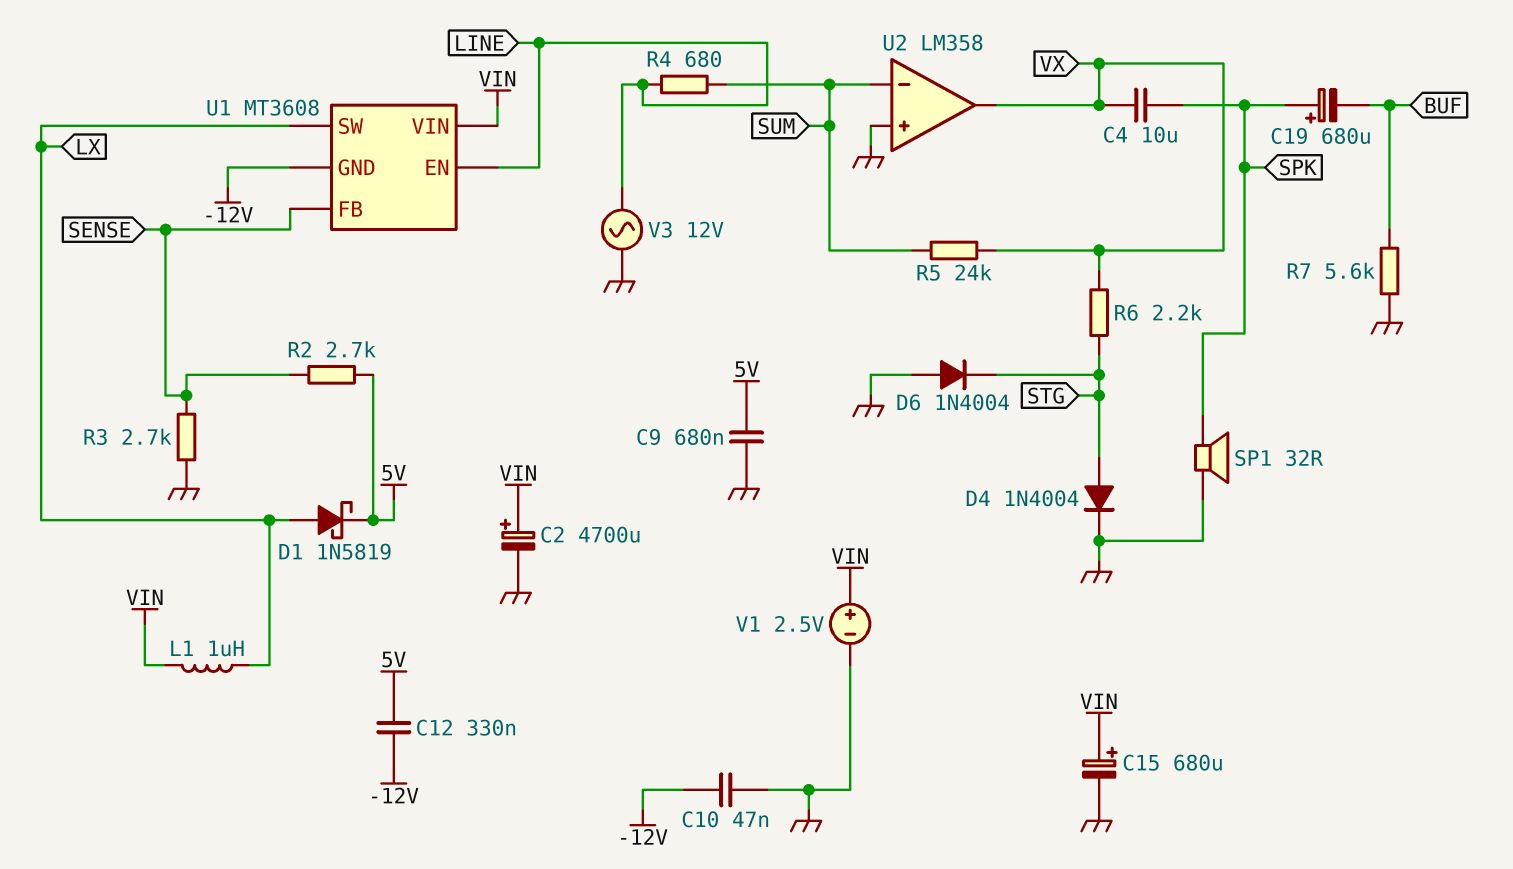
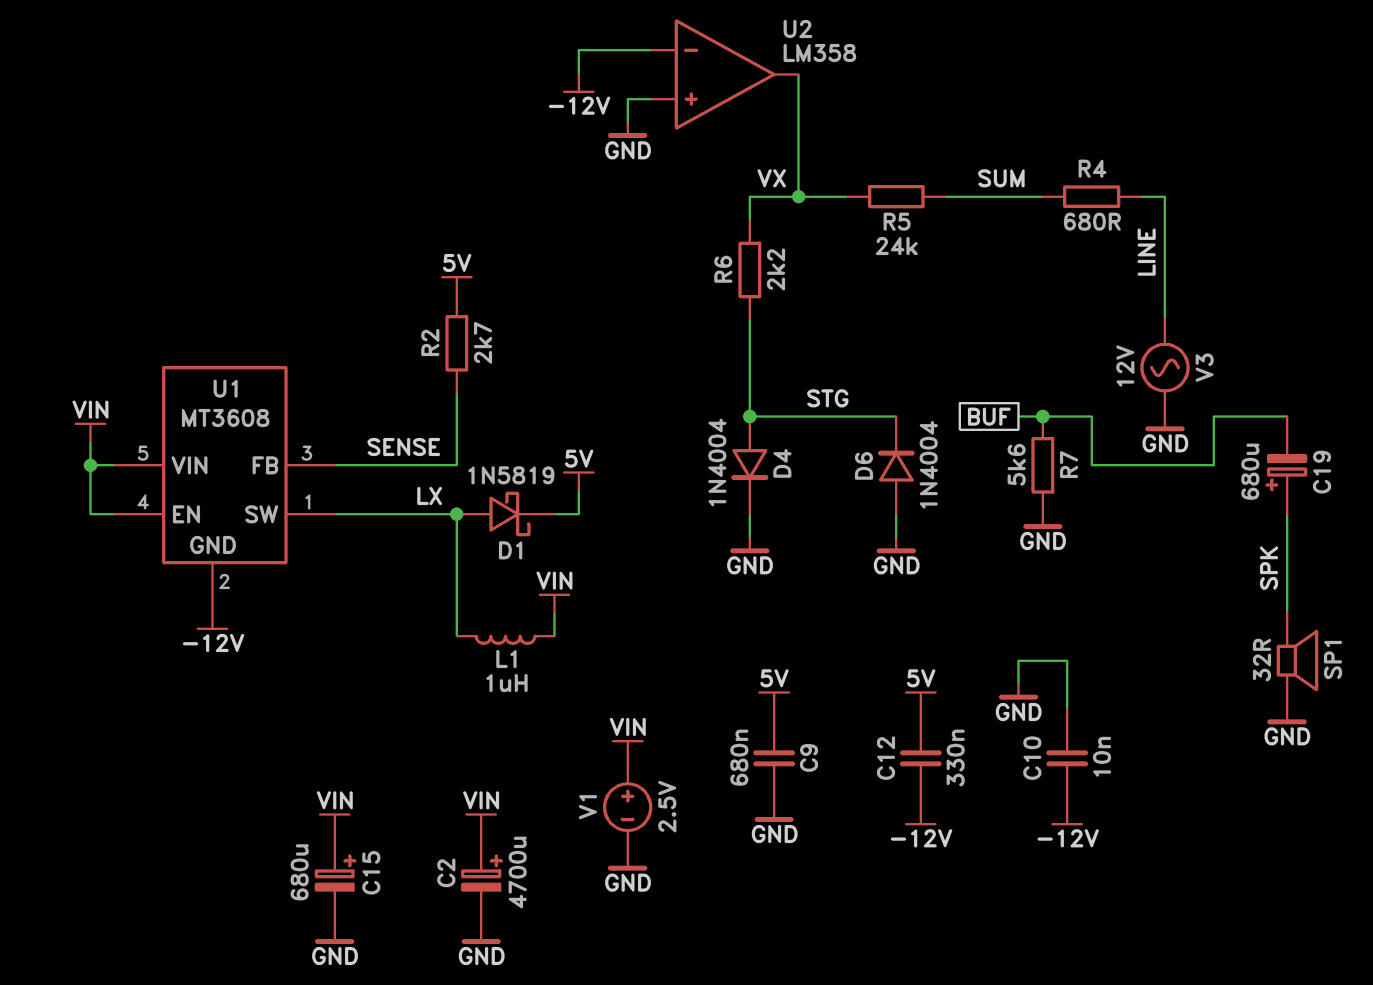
C4: 10uF (SPK, VX) -> none
C10: 47nF (-12V, GND) -> 10nF (-12V, GND)
R3: 2.7k (GND, SENSE) -> none
U1 pin EN: LINE -> VIN
U2 pin in-: SUM -> -12V

